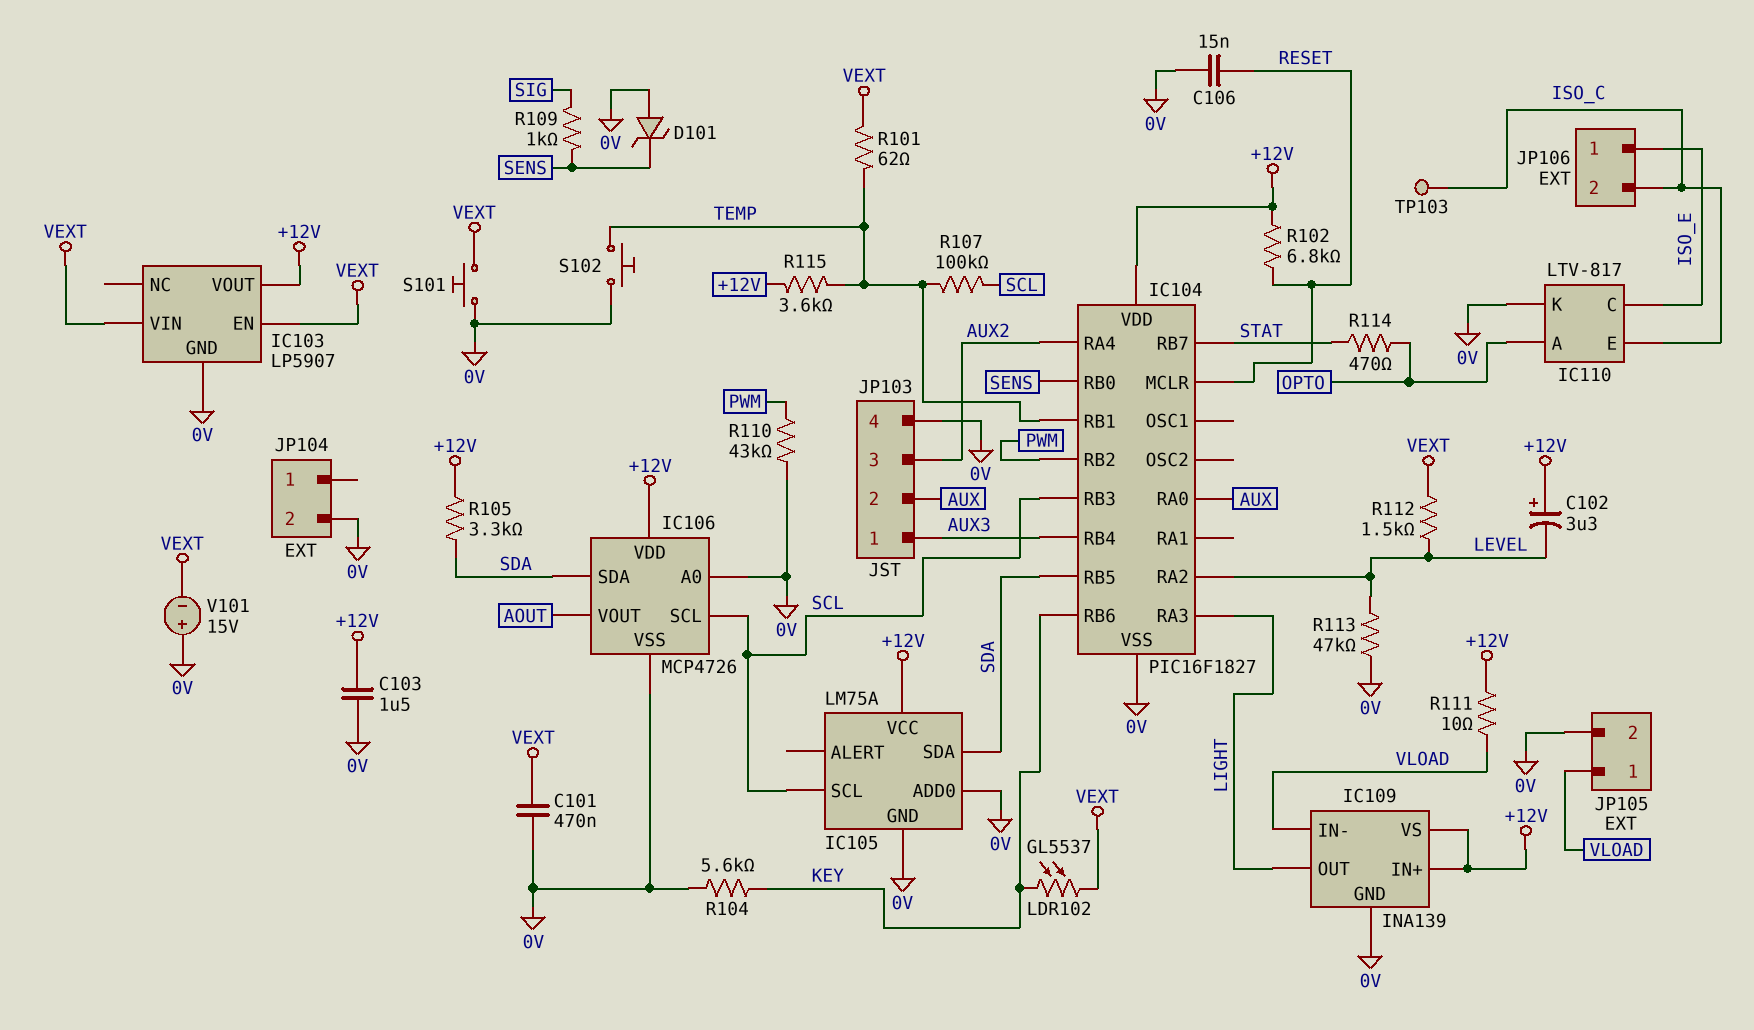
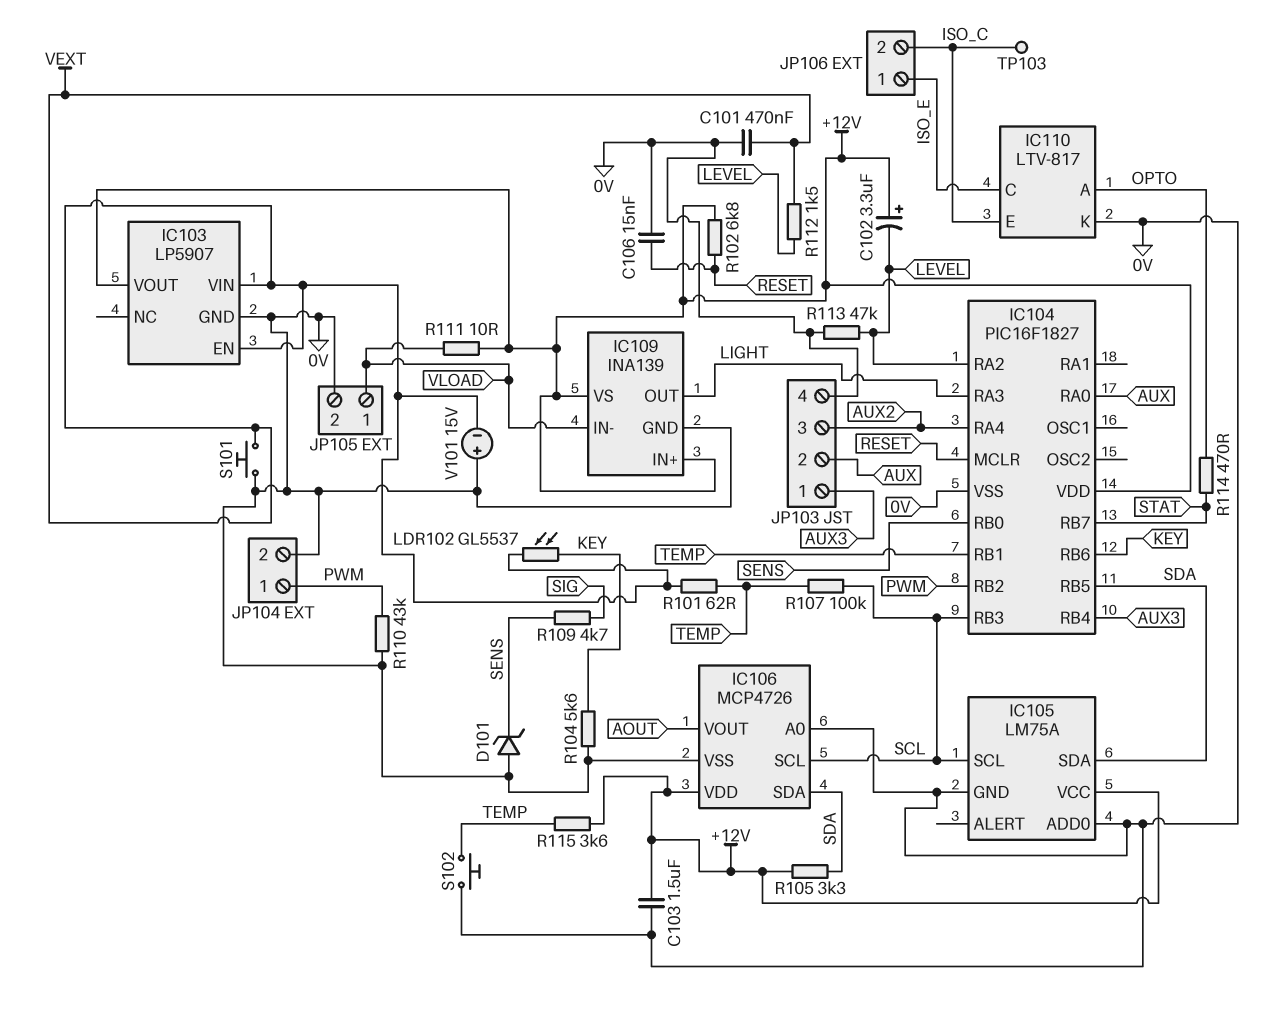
JP104 pin 1: none -> PWM
R109: 1k (SENS, SIG) -> 4.7k (SENS, SIG)

